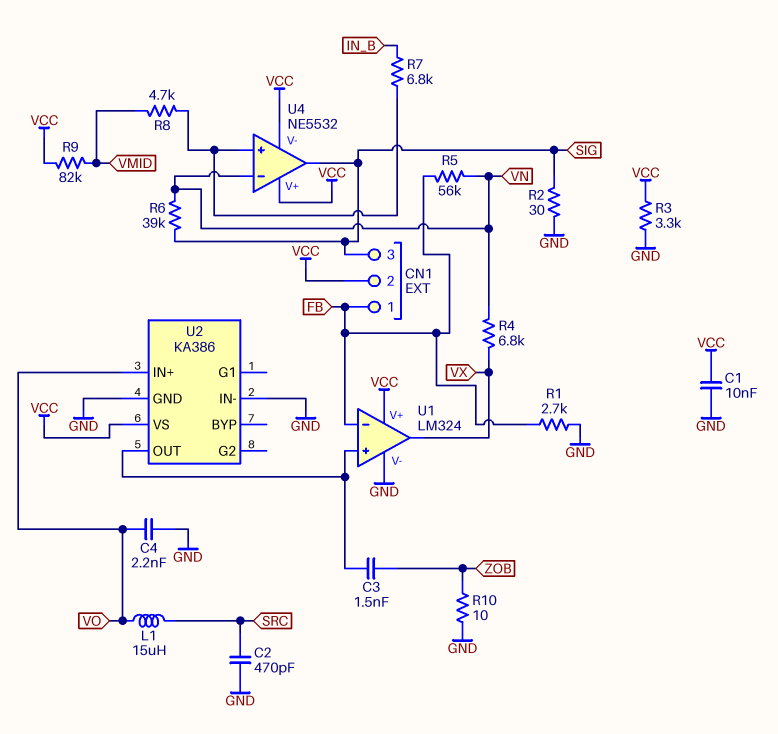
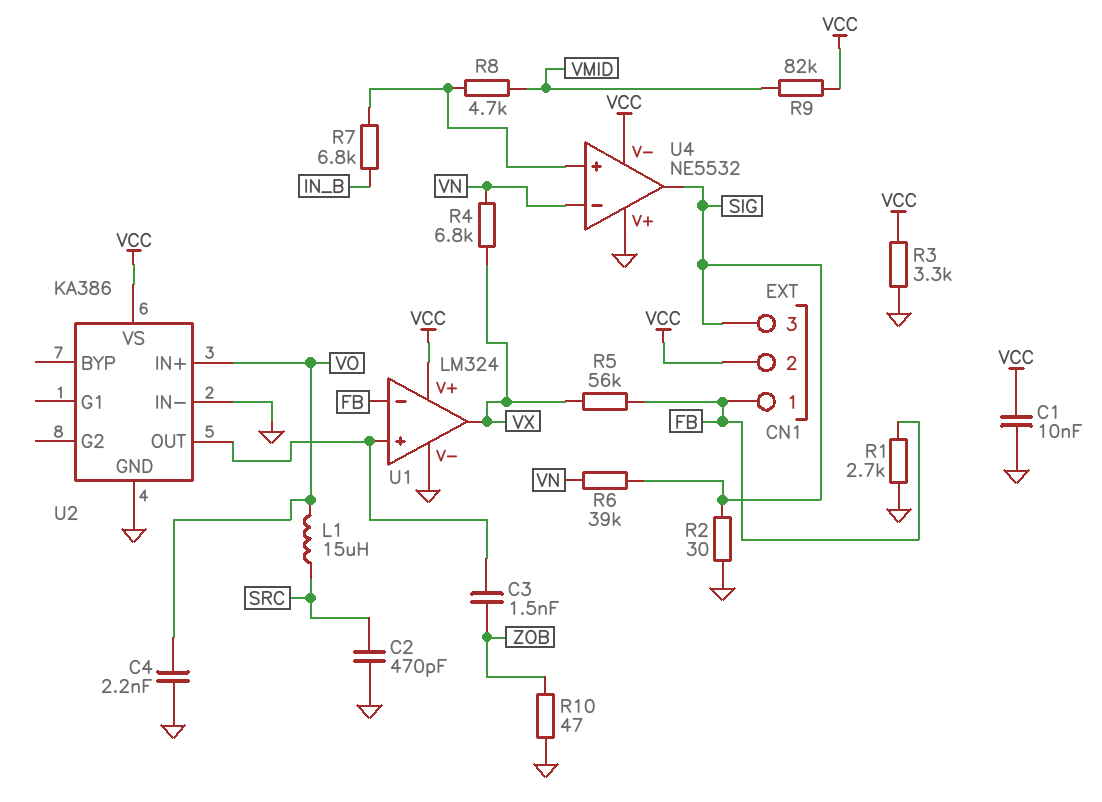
R5: 56k (FB, VN) -> 56k (FB, VX)
R10: 10 (GND, ZOB) -> 47 (GND, ZOB)
U4 pin V+: VCC -> GND

